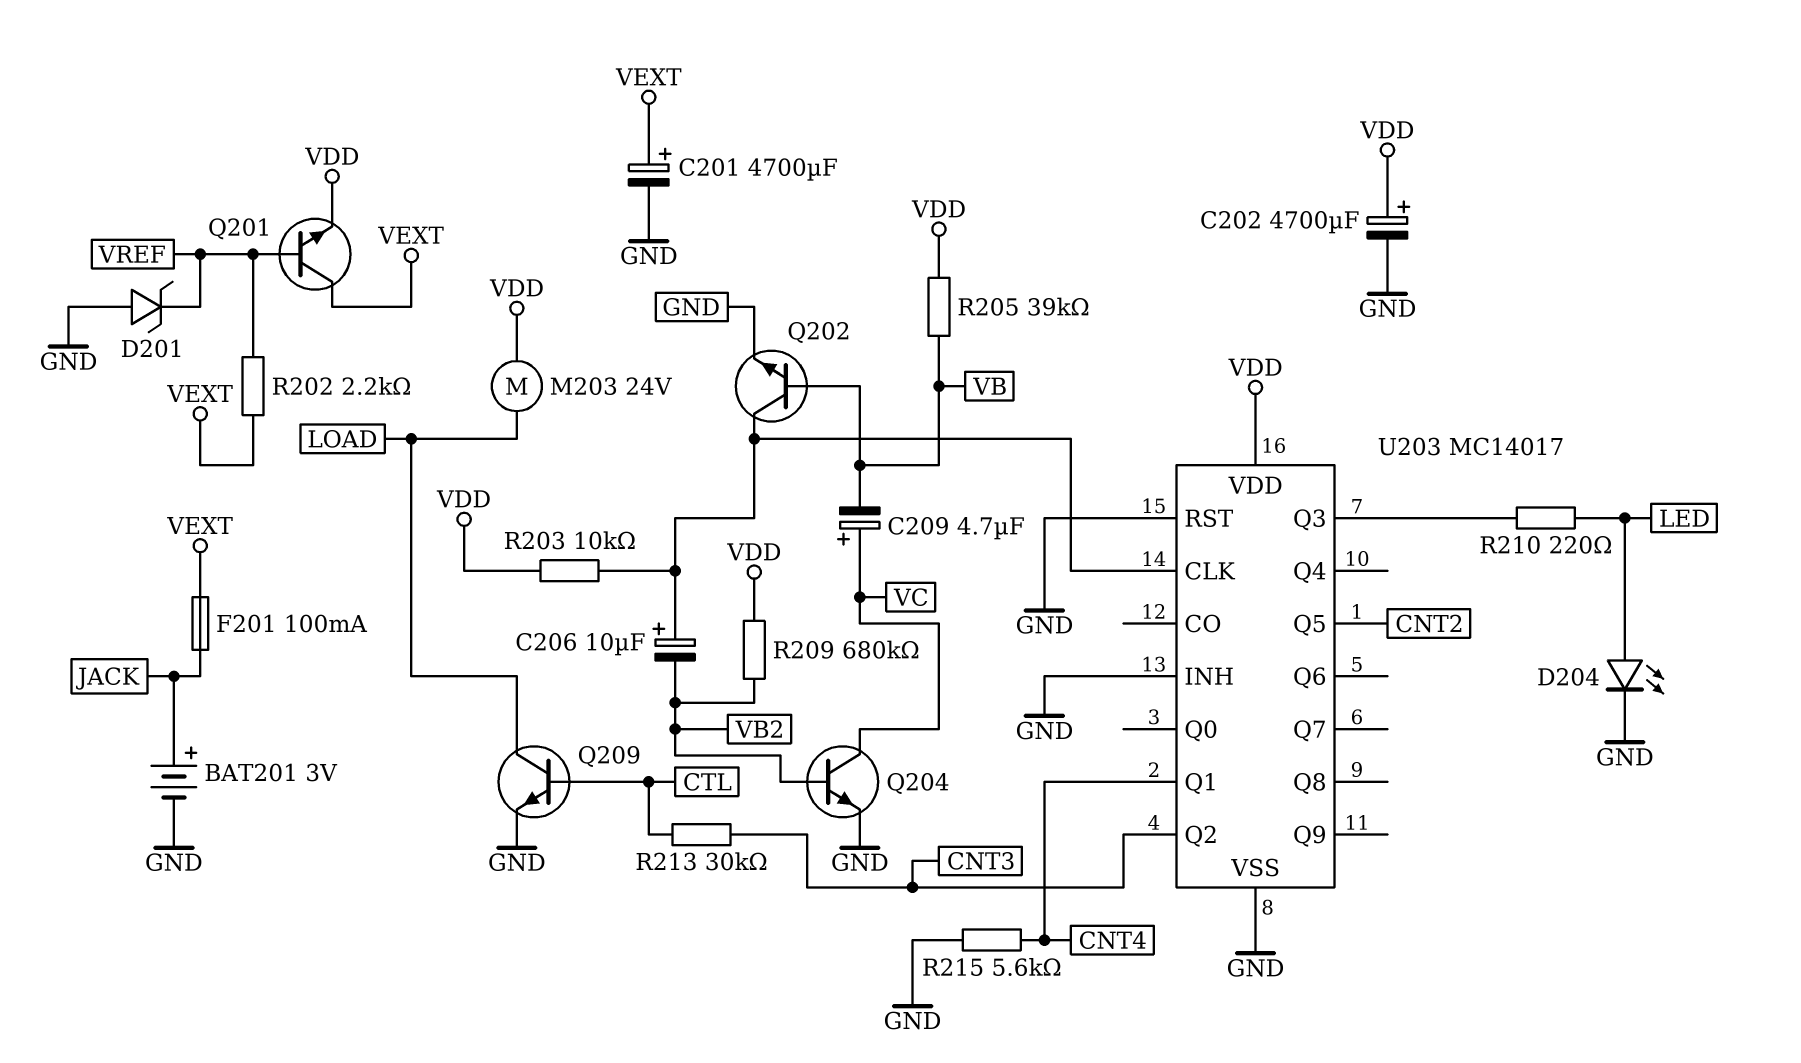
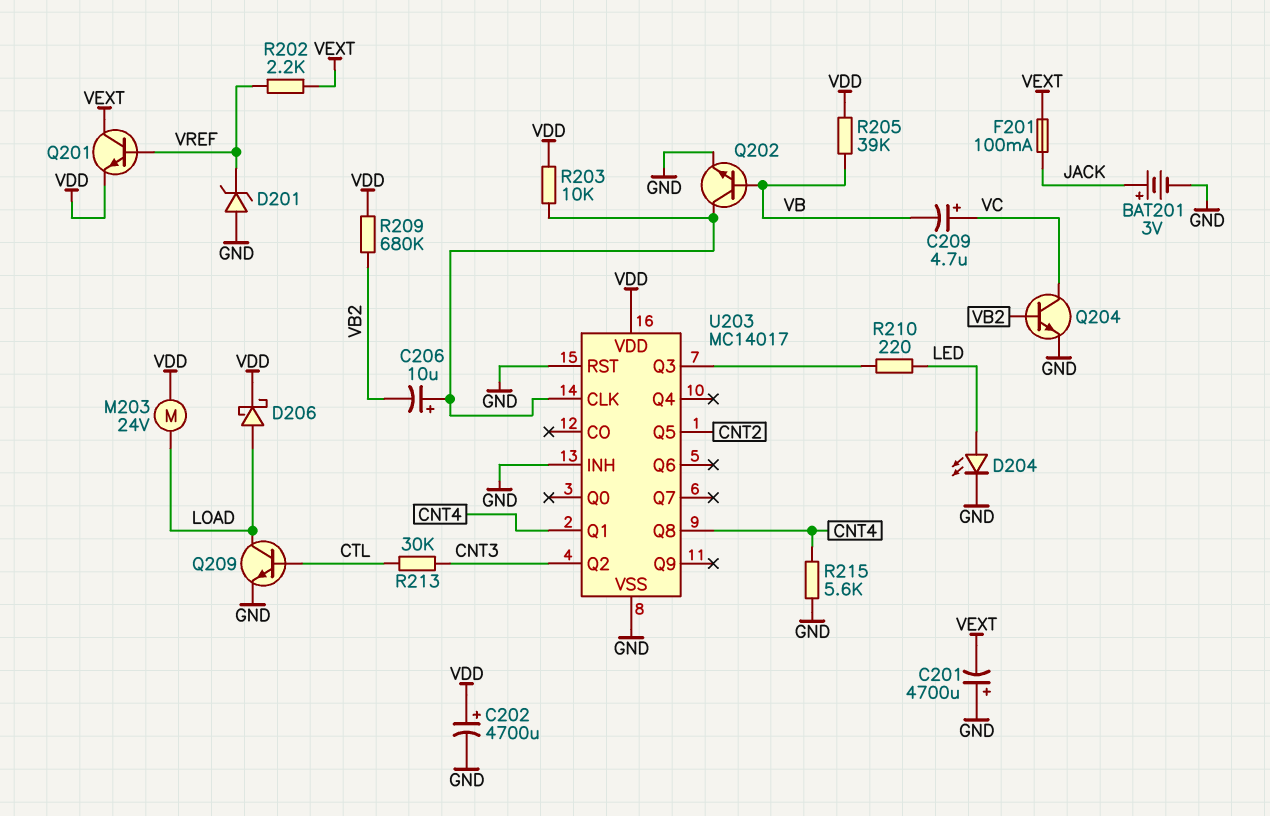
C201: 4700uF (plus VEXT, minus GND) -> 4700uF (plus GND, minus VEXT)
D206: none -> schottky (A LOAD, K VDD)
U203 pin Q8: none -> CNT4

